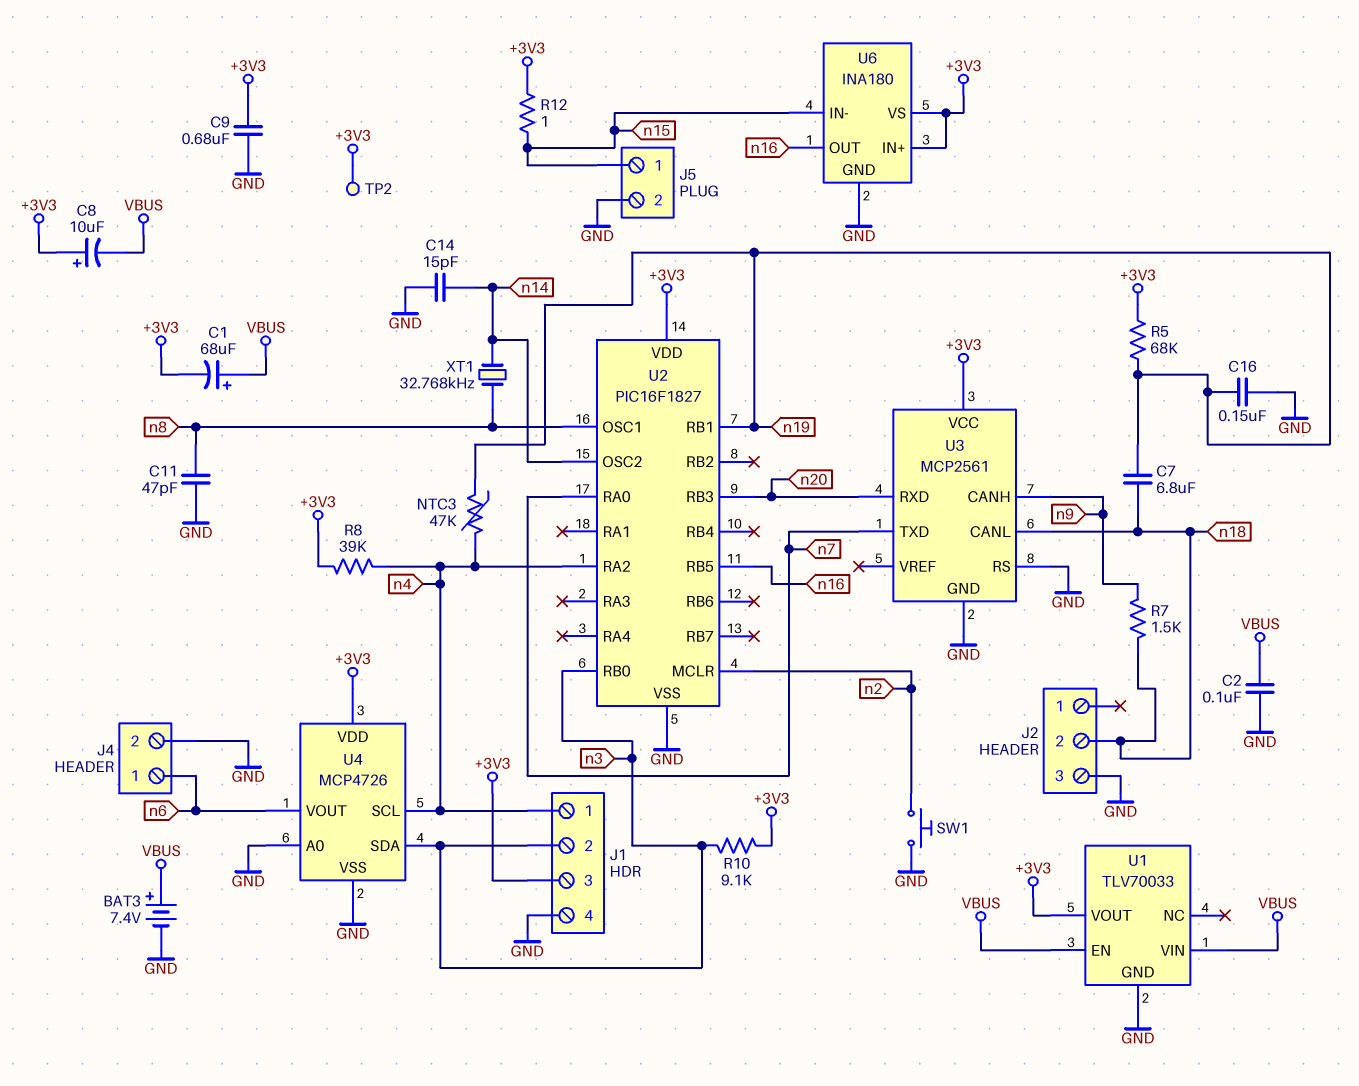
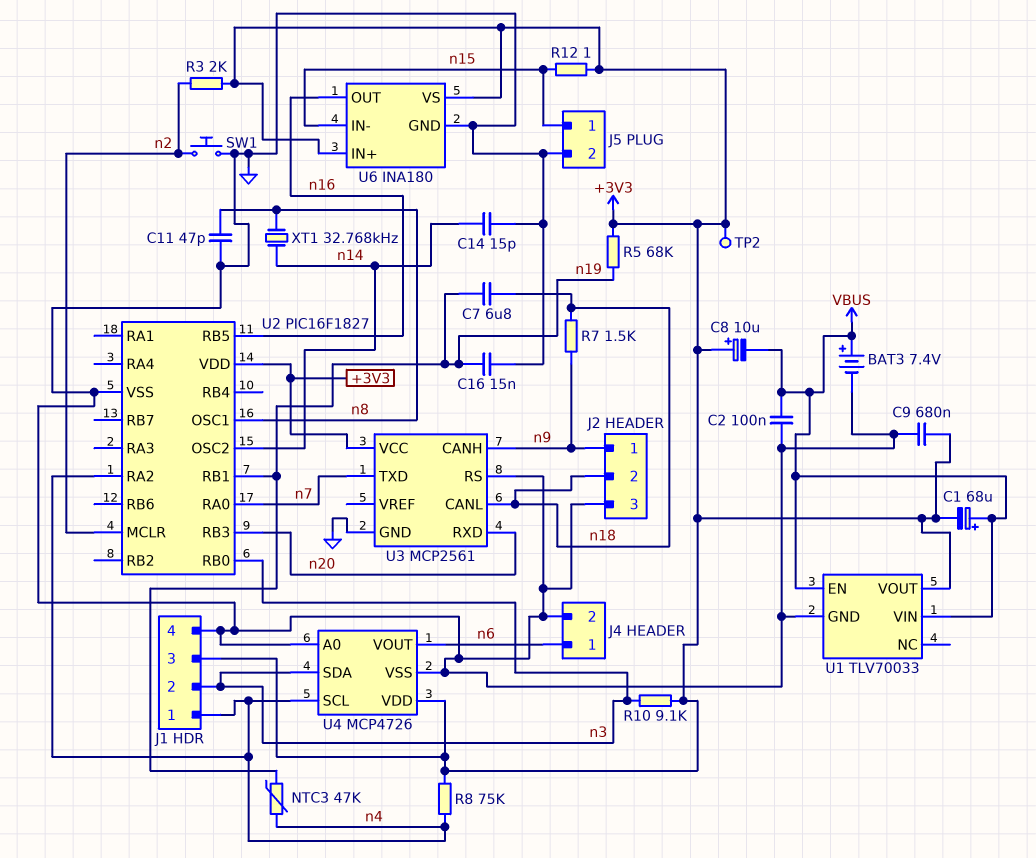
C16: 150nF (GND, n19) -> 15nF (GND, n19)
J2 pin 1: none -> n9
R3: none -> 2k (+3V3, n2)
R8: 39k (+3V3, n4) -> 75k (+3V3, n4)

